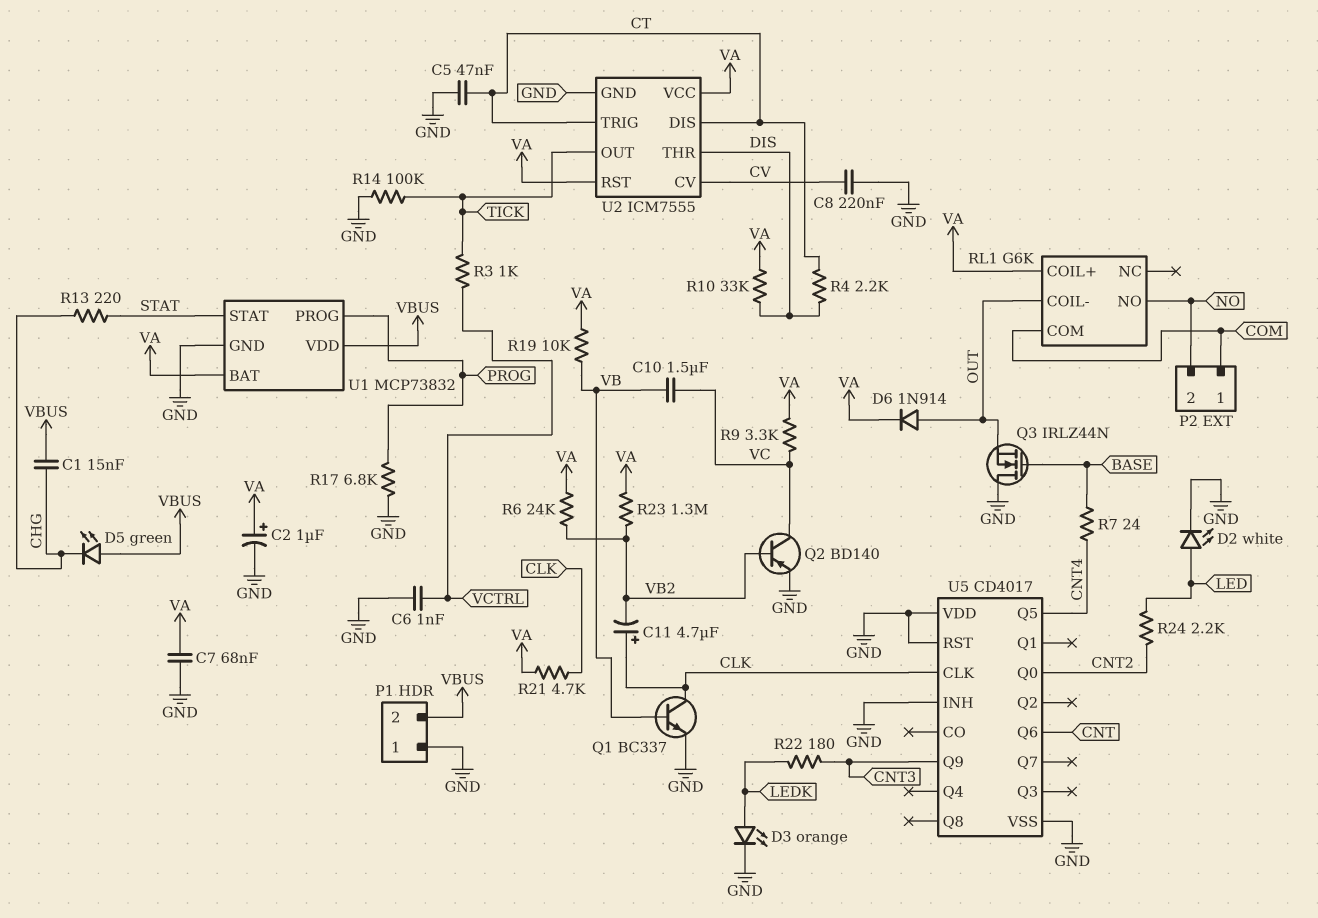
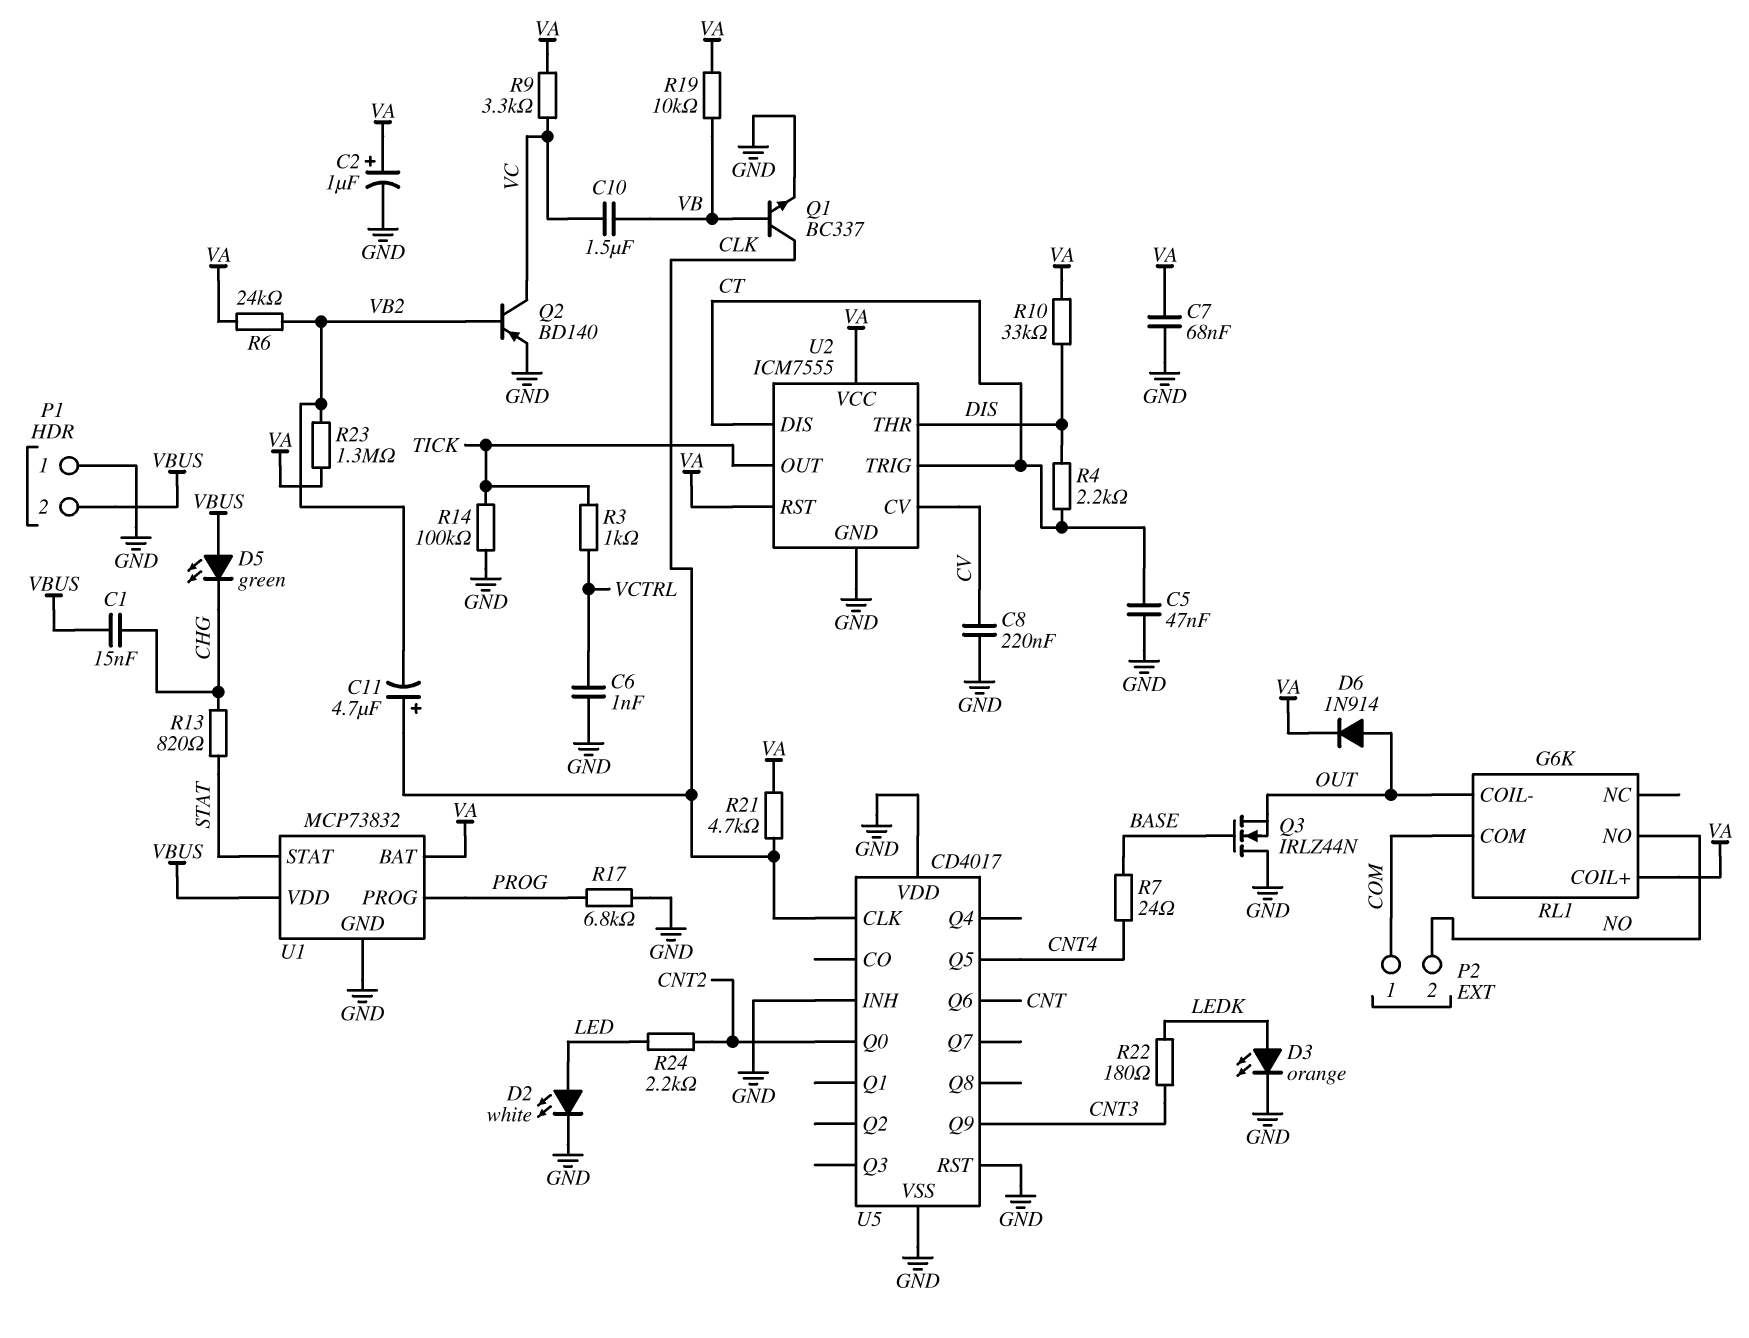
R13: 220 (CHG, STAT) -> 820 (CHG, STAT)

